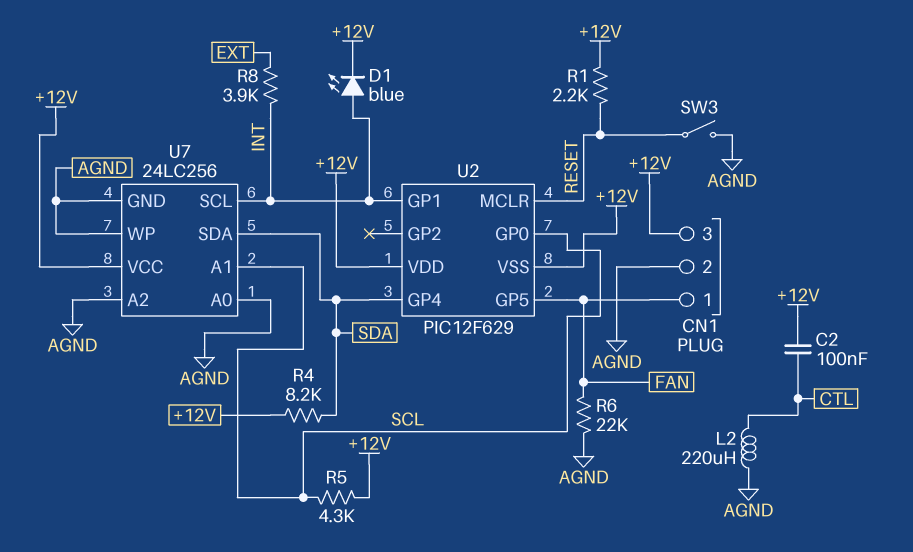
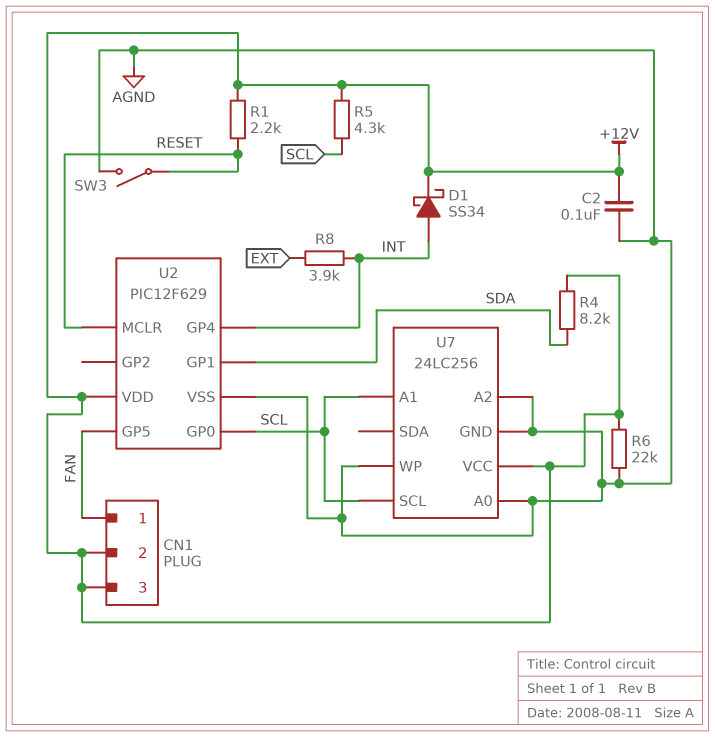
C2: 100nF (+12V, CTL) -> 100nF (+12V, AGND)
CN1 pin 2: AGND -> +12V
D1: LED blue (A INT, K +12V) -> schottky SS34 (A INT, K +12V)
L2: 220uH (AGND, CTL) -> none
R6: 22k (AGND, FAN) -> 22k (+12V, AGND)
U2 pin GP1: INT -> SDA
U2 pin GP4: SDA -> INT
U2 pin VSS: +12V -> AGND
U7 pin SCL: INT -> SCL
U7 pin SDA: SDA -> none

